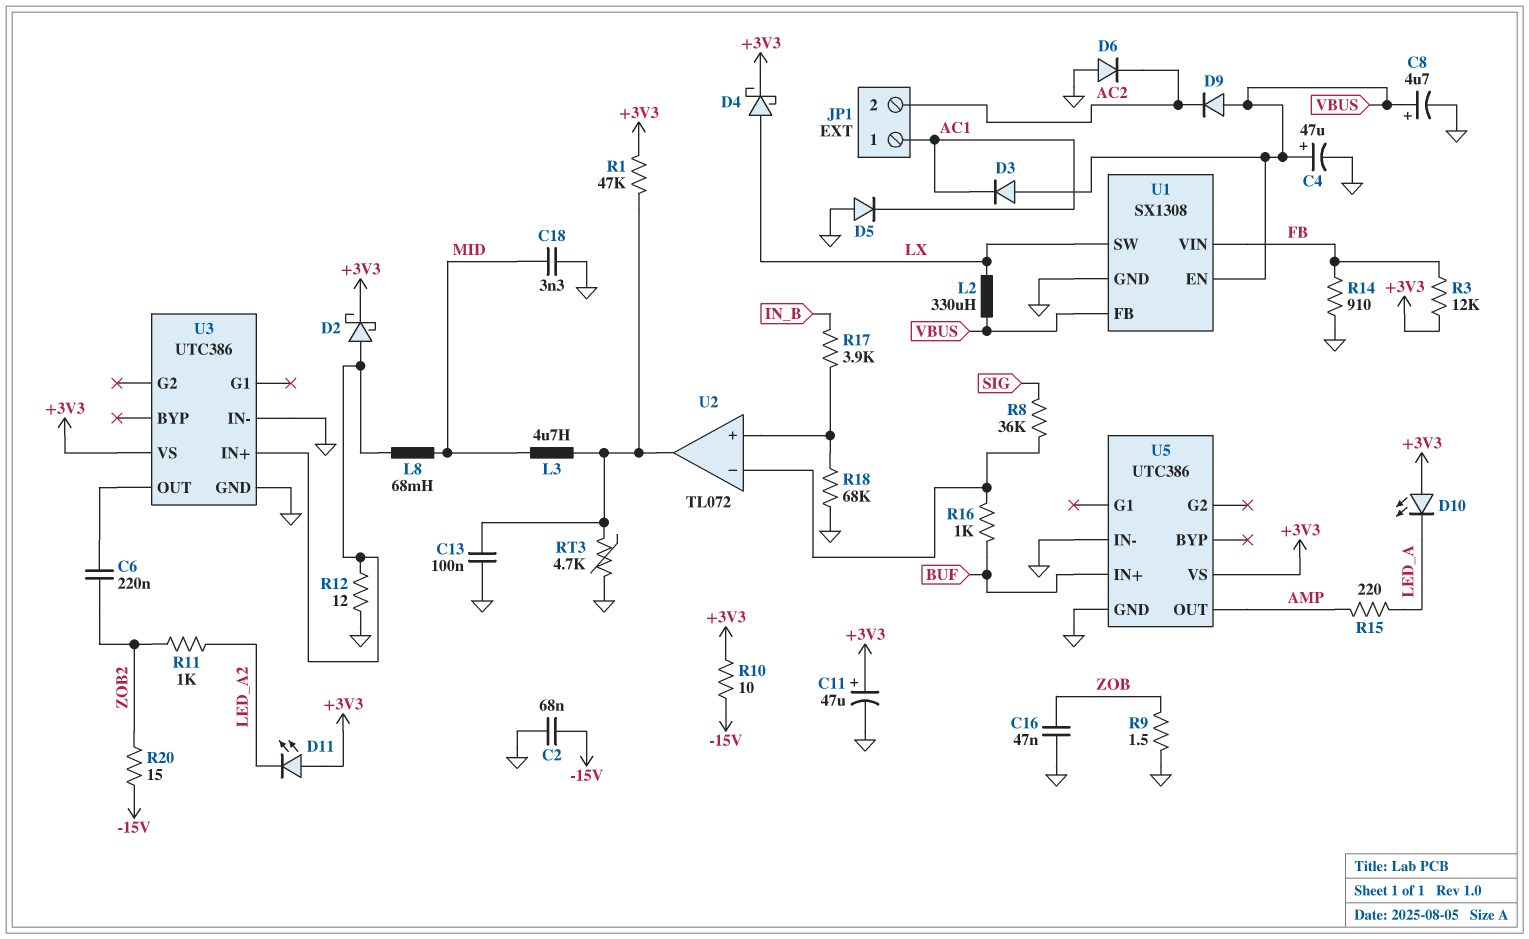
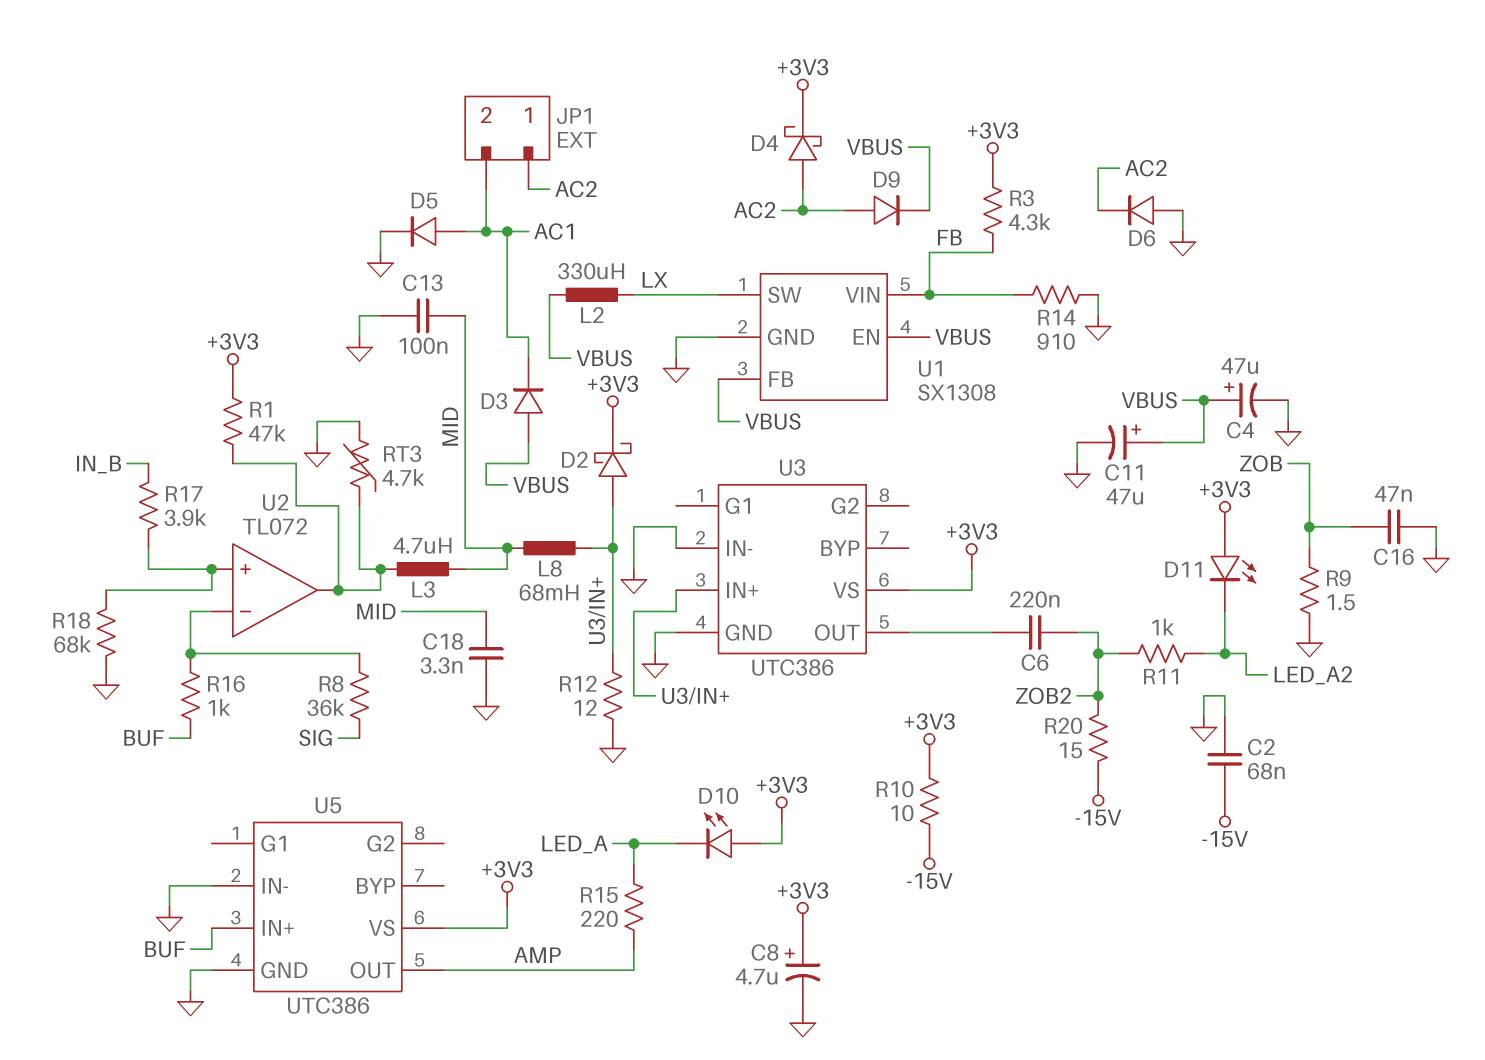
C8: 4.7uF (plus VBUS, minus GND) -> 4.7uF (plus +3V3, minus GND)
C11: 47uF (plus +3V3, minus GND) -> 47uF (plus VBUS, minus GND)
C13: 100nF (GND, U2/out) -> 100nF (GND, MID)
D4: schottky (A LX, K +3V3) -> schottky (A AC2, K +3V3)
D5: diode (A GND, K AC1) -> diode (A AC1, K GND)
D9: diode (A VBUS, K AC2) -> diode (A AC2, K VBUS)
JP1 pin 1: AC1 -> AC2
JP1 pin 2: AC2 -> AC1
R3: 12k (+3V3, FB) -> 4.3k (+3V3, FB)

